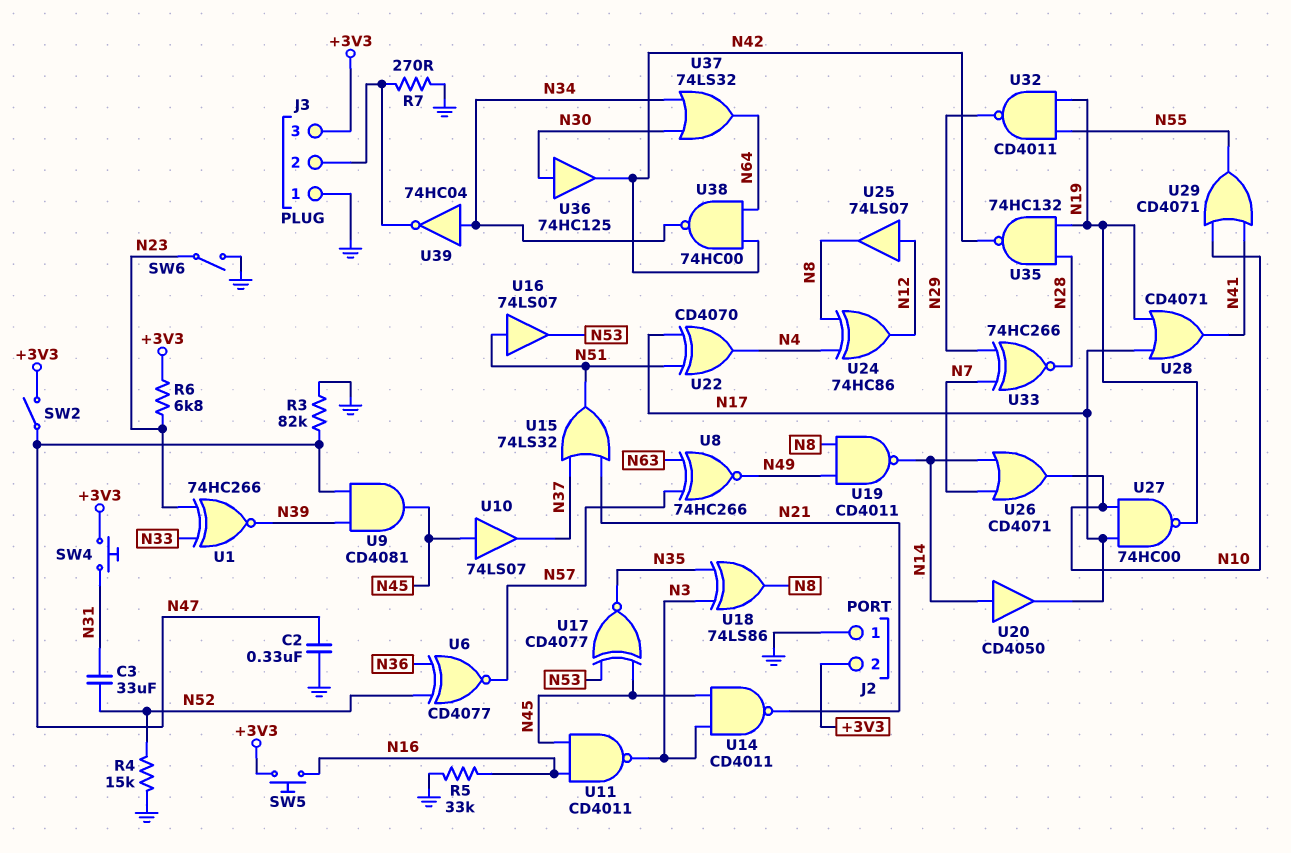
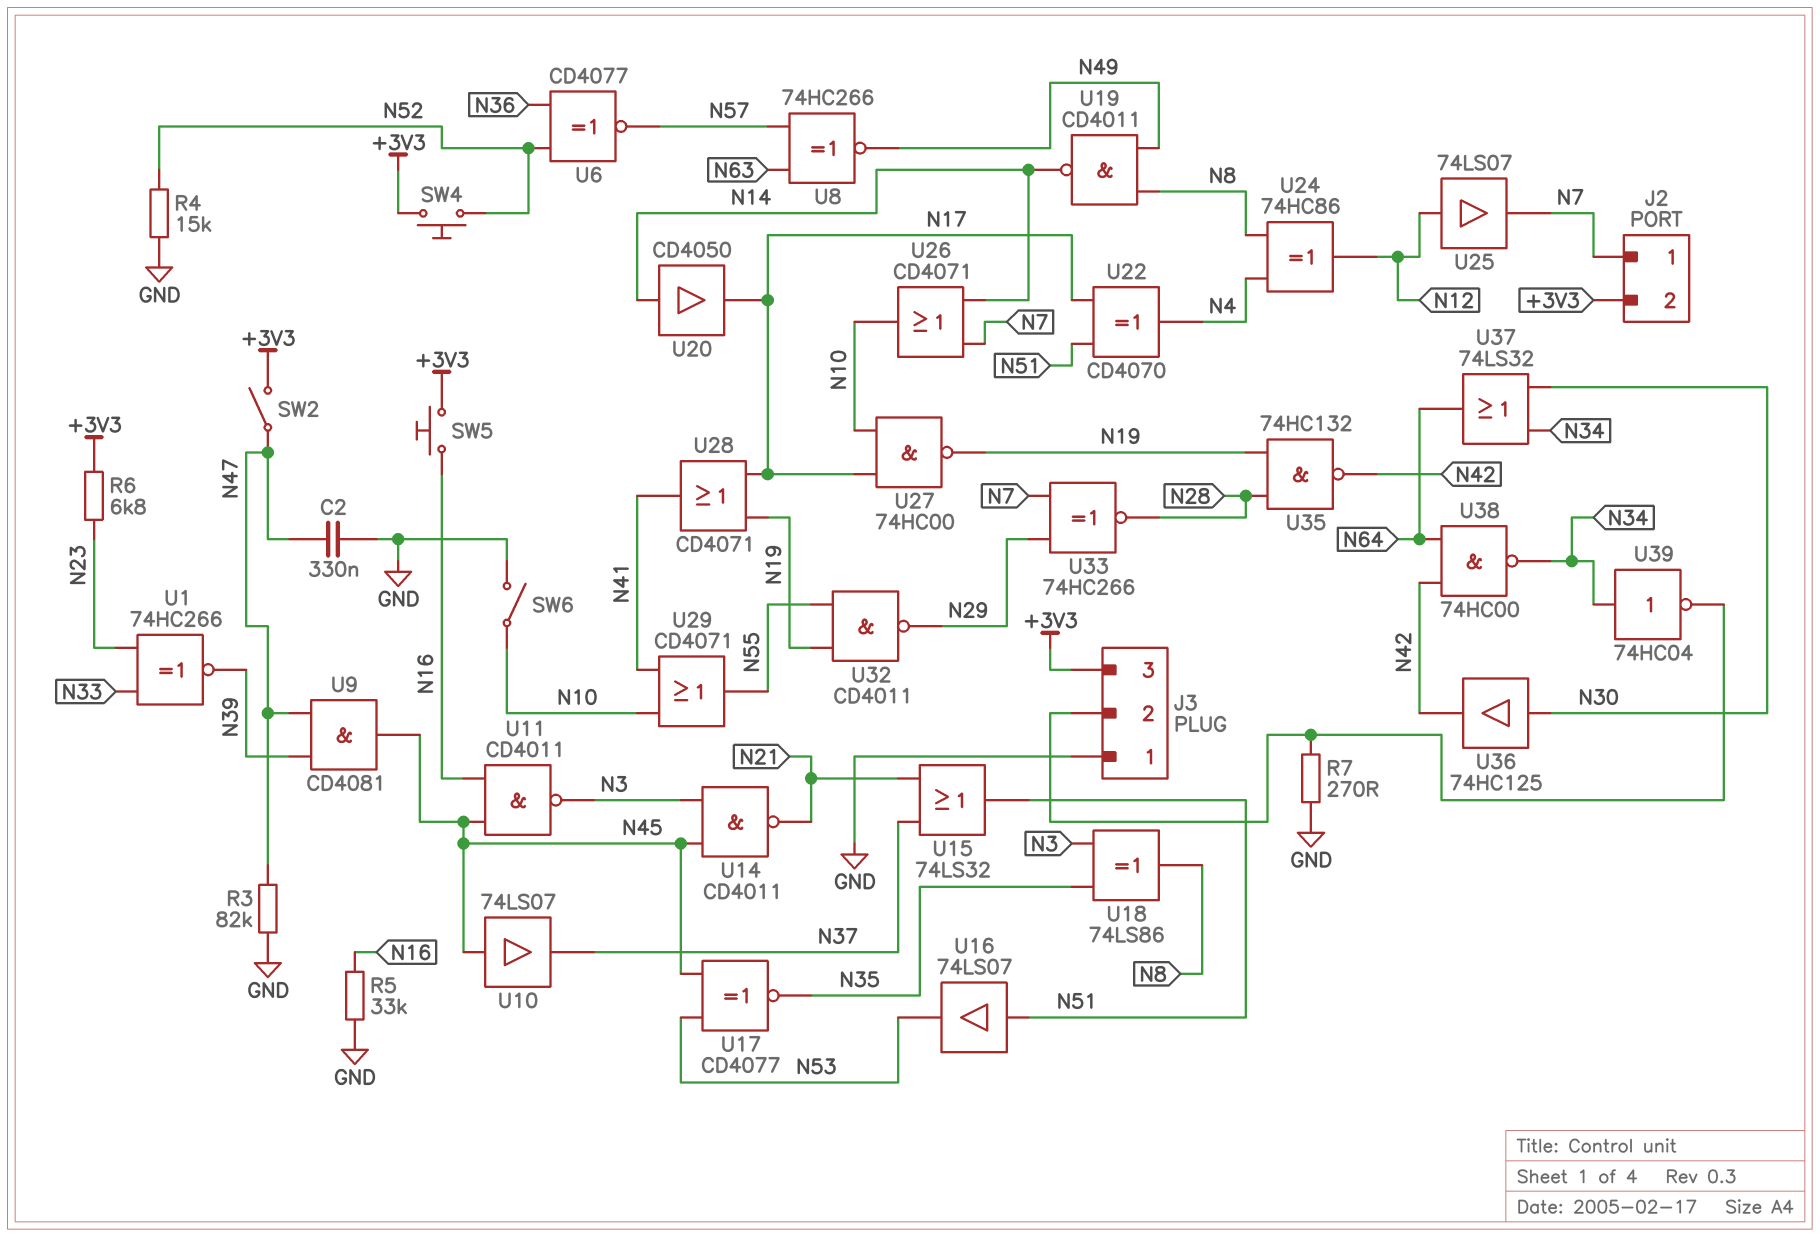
C3: 33uF (N31, N52) -> none
J2 pin 1: GND -> N7
SW4: button (+3V3, N31) -> button (+3V3, N52)
SW6: switch (GND, N23) -> switch (GND, N10)
U25: buffer 74LS07 (in N12, out N8) -> buffer 74LS07 (in N12, out N7)

